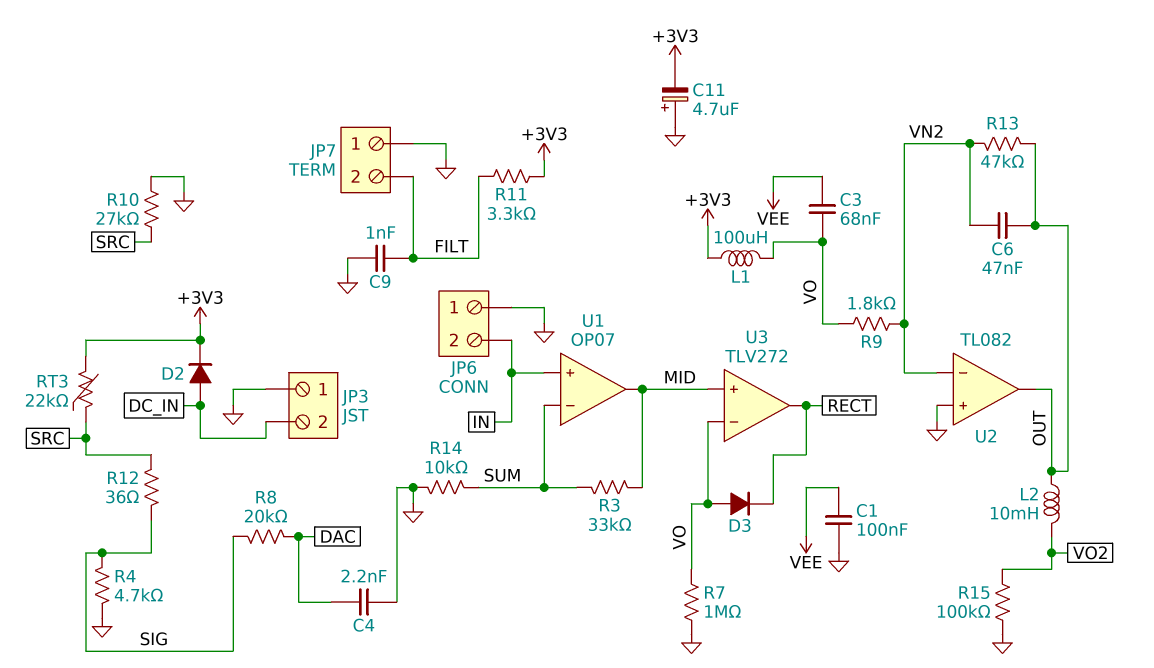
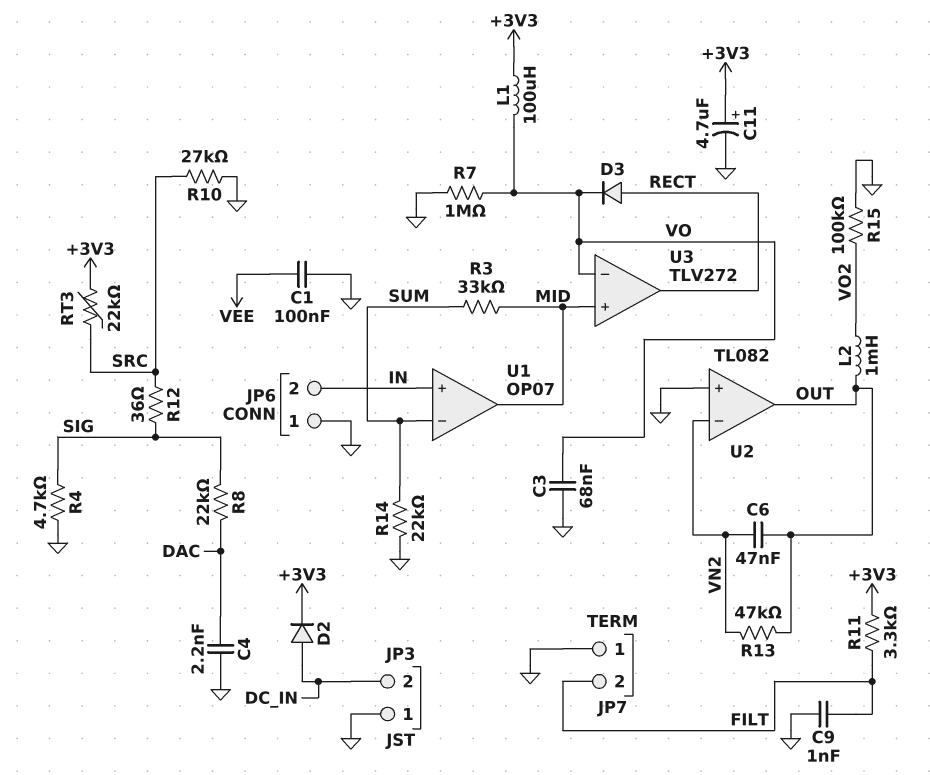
C3: 68nF (VEE, VO) -> 68nF (GND, VO)
C11: 4.7uF (plus GND, minus +3V3) -> 4.7uF (plus +3V3, minus GND)
D3: diode (A VO, K RECT) -> diode (A RECT, K VO)
L2: 10mH (OUT, VO2) -> 1mH (OUT, VO2)
R8: 20k (DAC, SIG) -> 22k (DAC, SIG)
R9: 1.8k (VN2, VO) -> none
R14: 10k (GND, SUM) -> 22k (GND, SUM)

